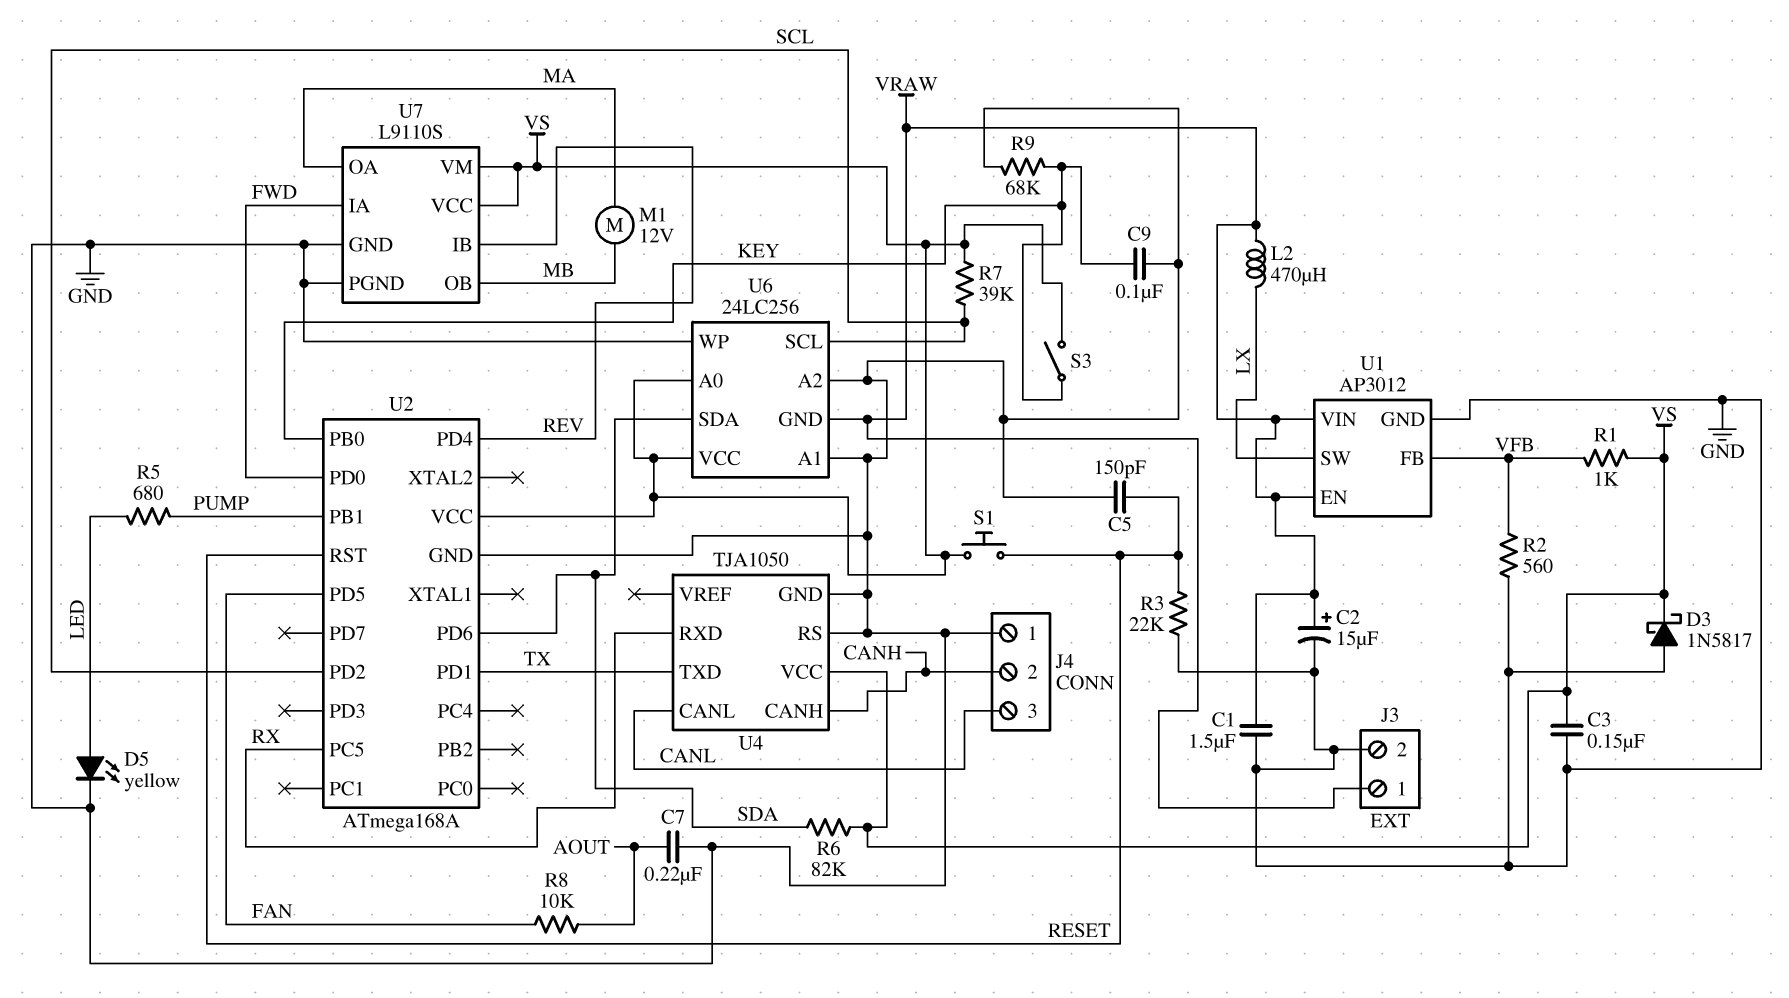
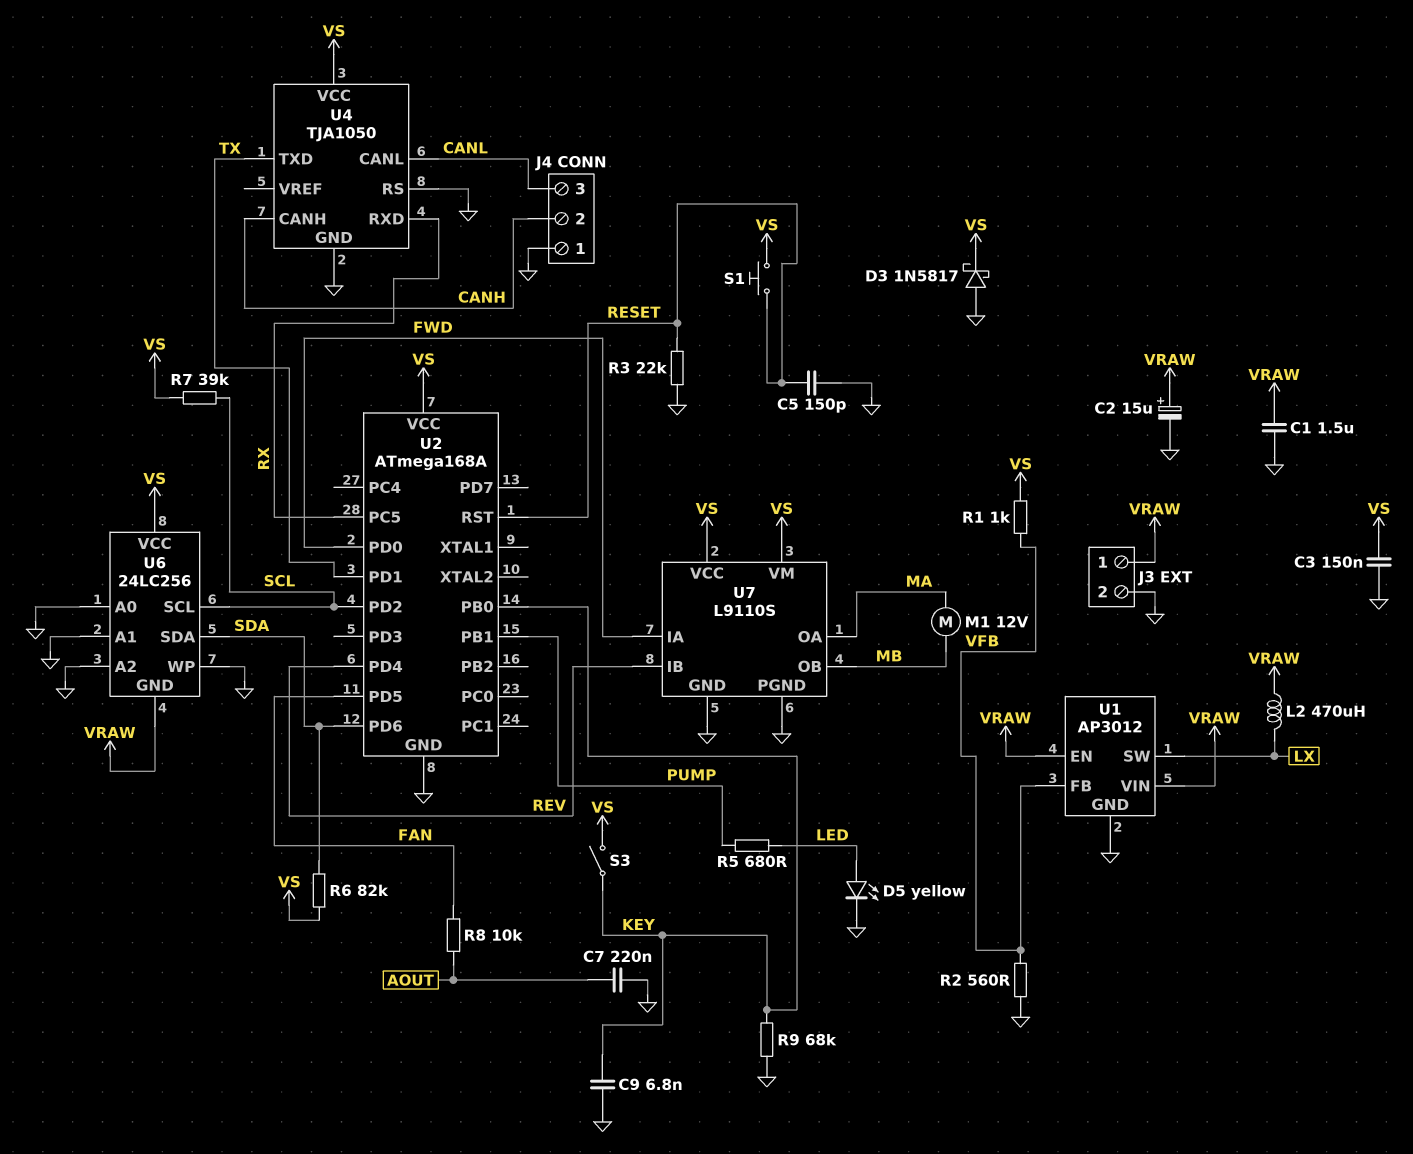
C9: 100nF (GND, KEY) -> 6.8nF (GND, KEY)
U6 pin A0: VS -> GND

